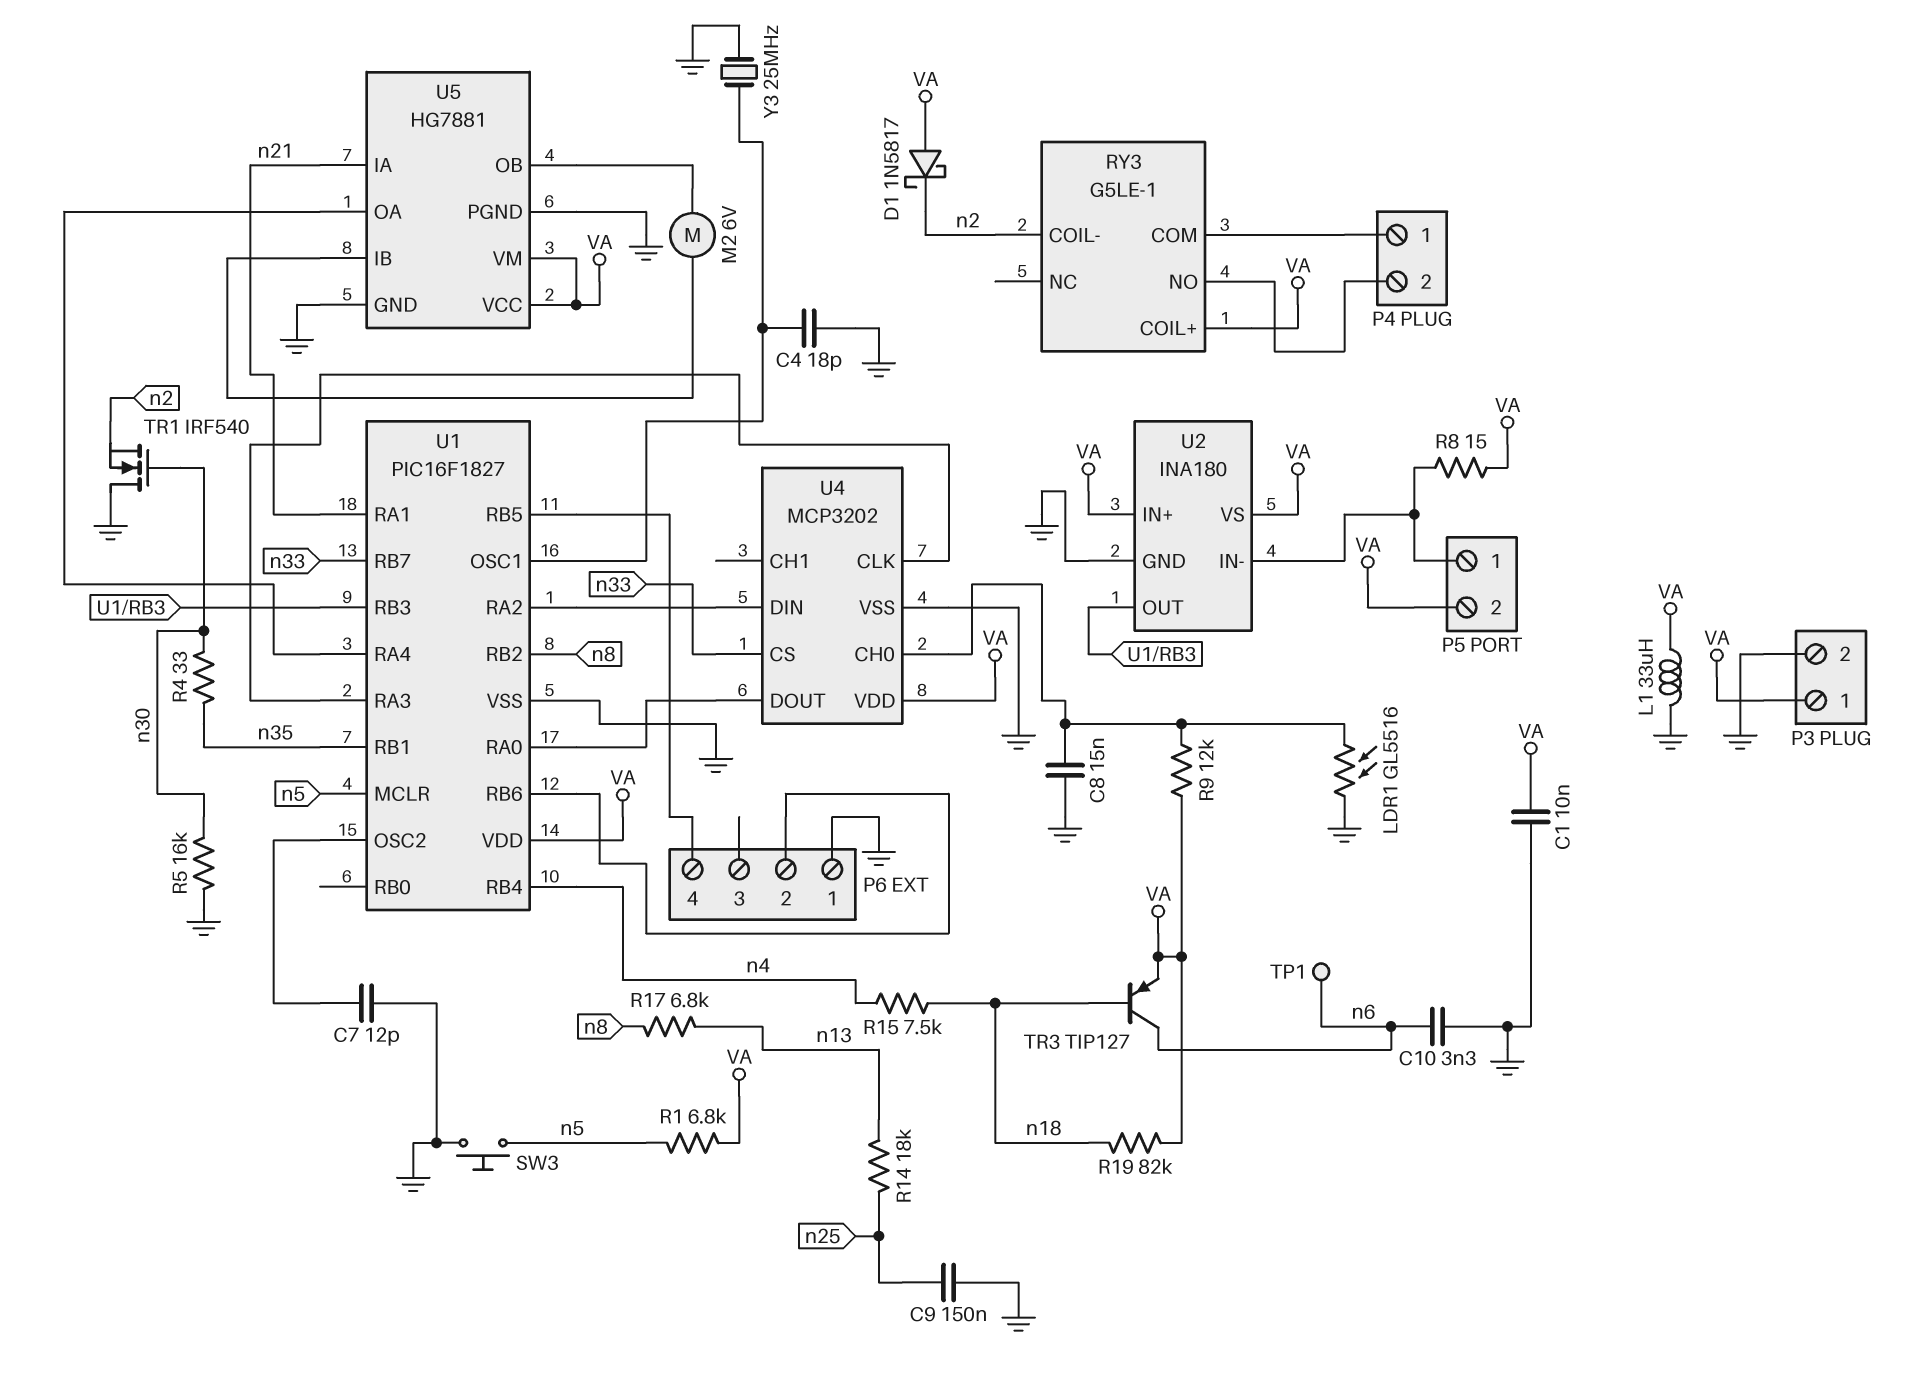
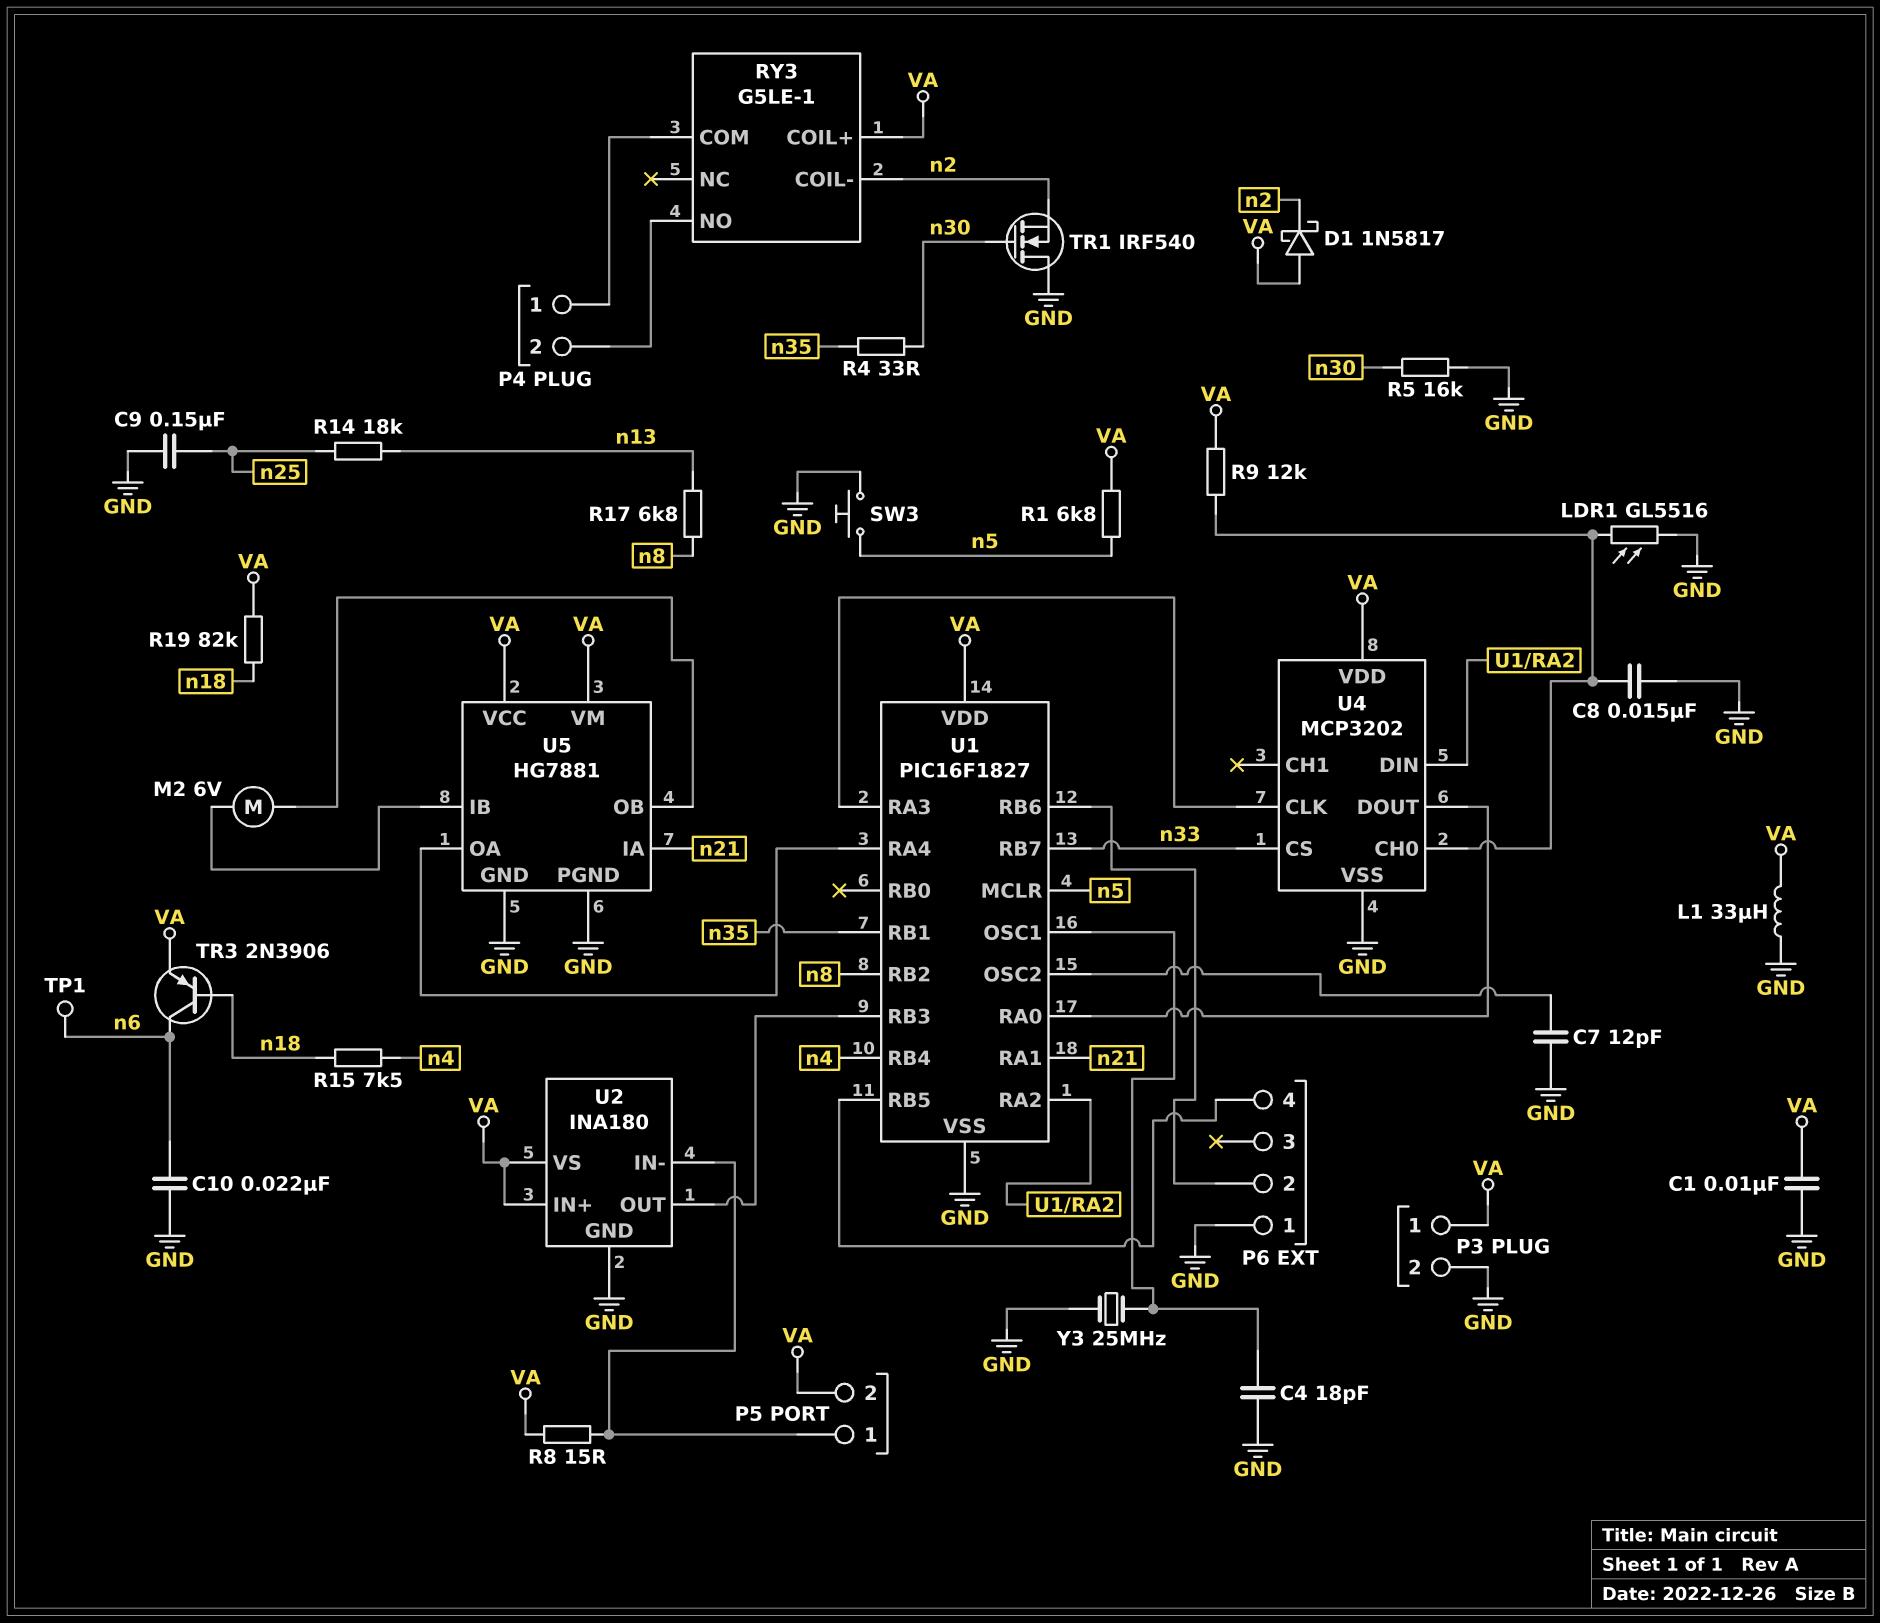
C10: 3.3nF (GND, n6) -> 22nF (GND, n6)
TR3: PNP TIP127 (B n18, C n6, E VA) -> PNP 2N3906 (B n18, C n6, E VA)

